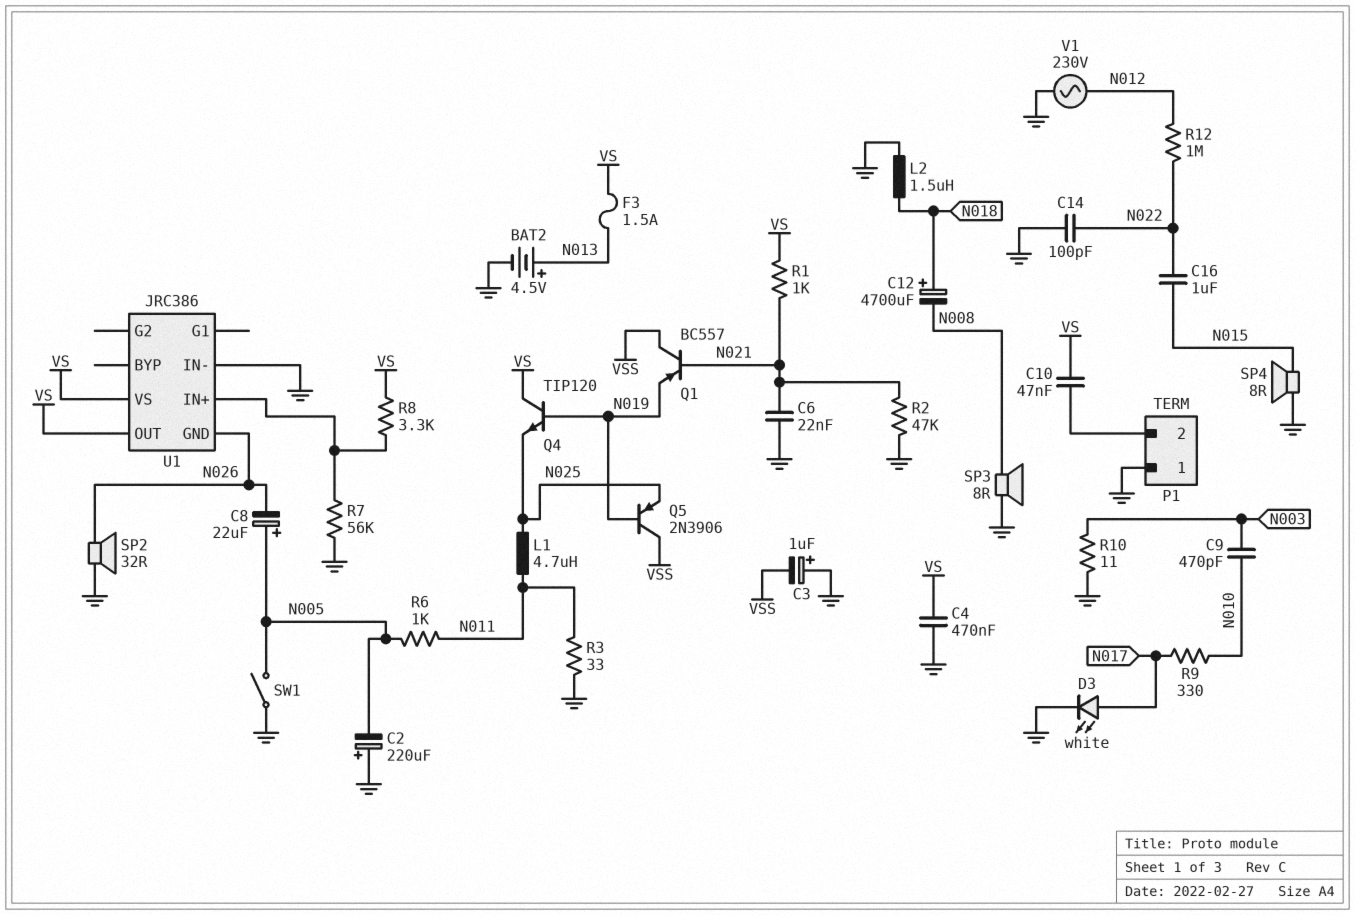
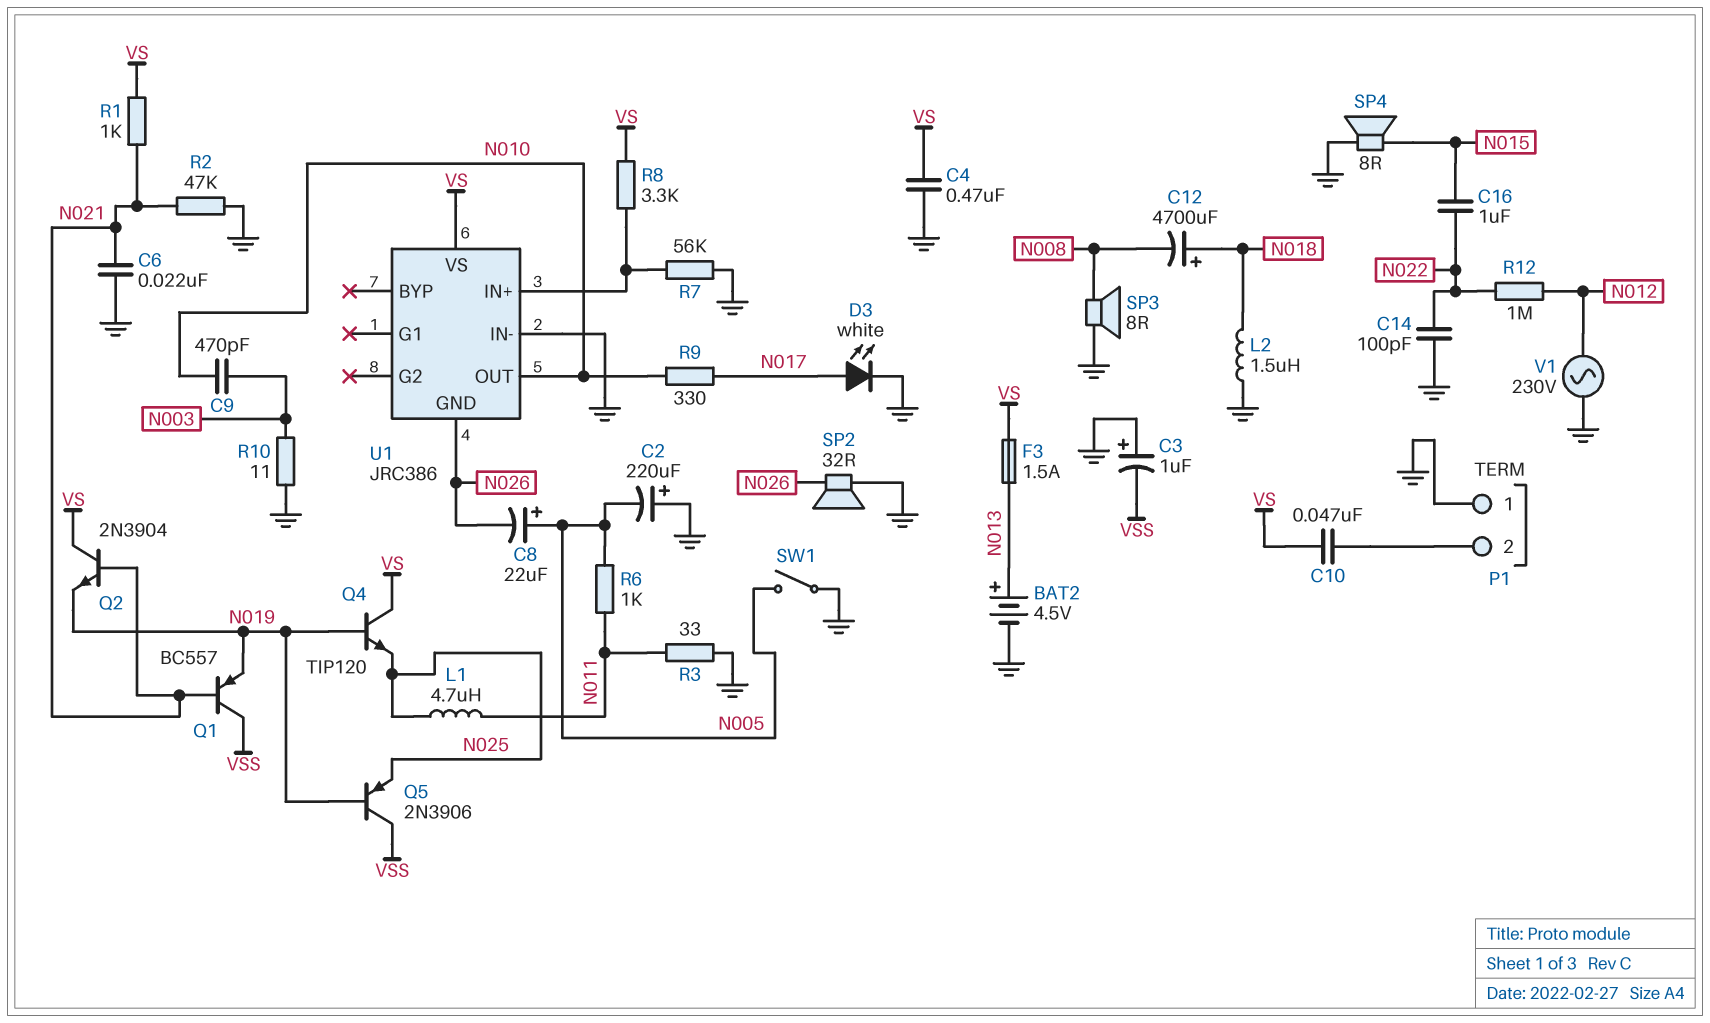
Q2: none -> NPN 2N3904 (B N021, C VS, E N019)
U1 pin OUT: VS -> N010

